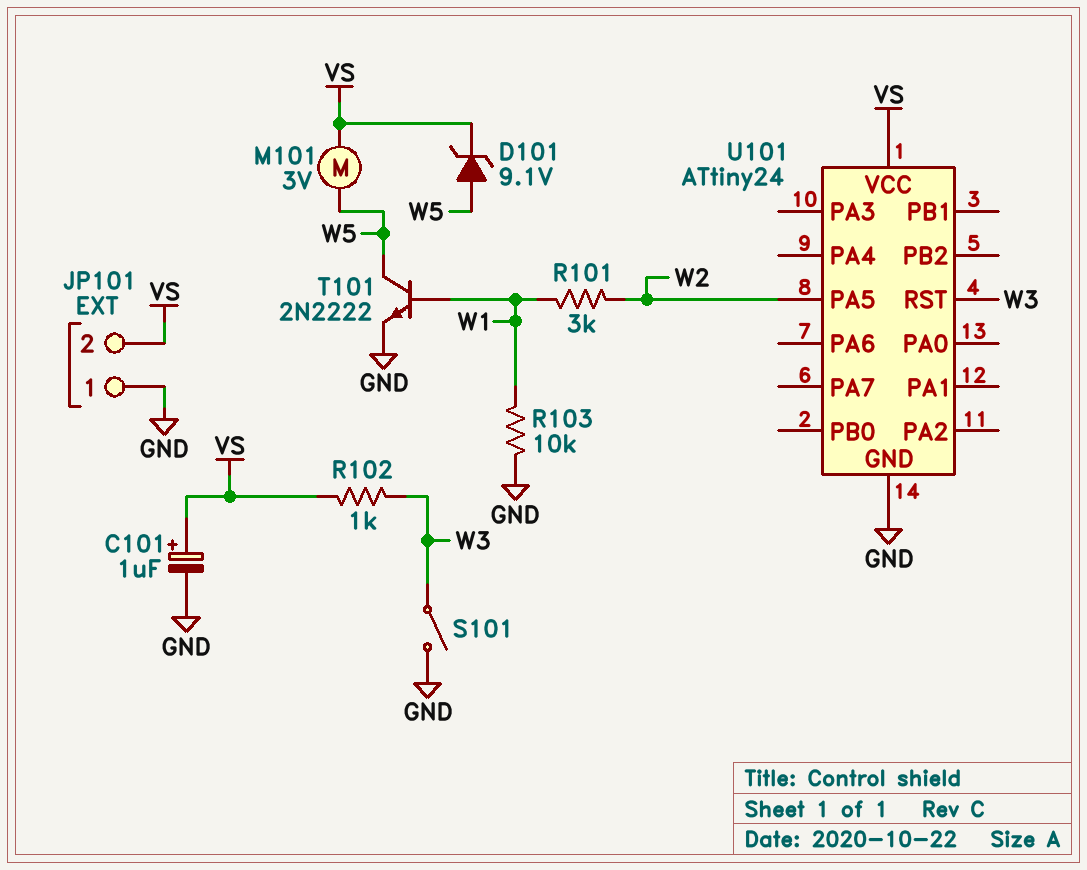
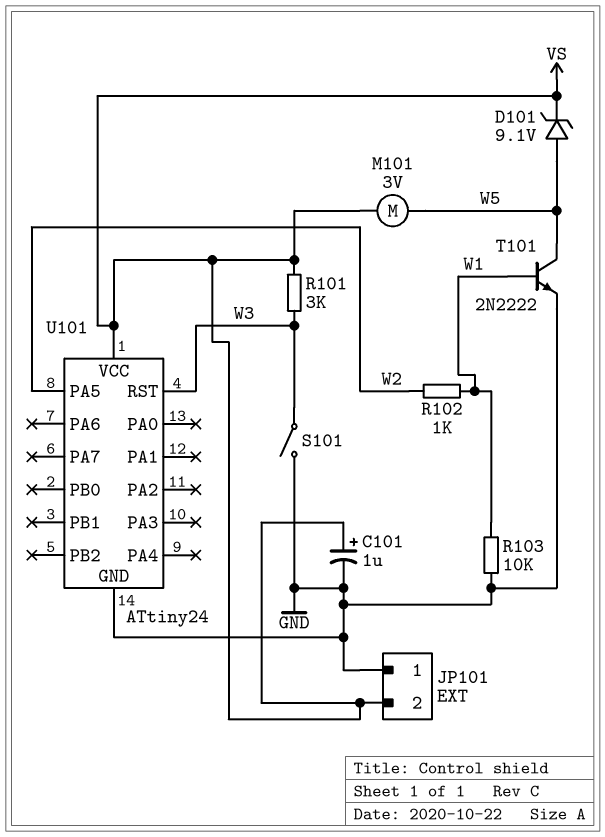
R101: 3k (W1, W2) -> 3k (VS, W3)
R102: 1k (VS, W3) -> 1k (W1, W2)

